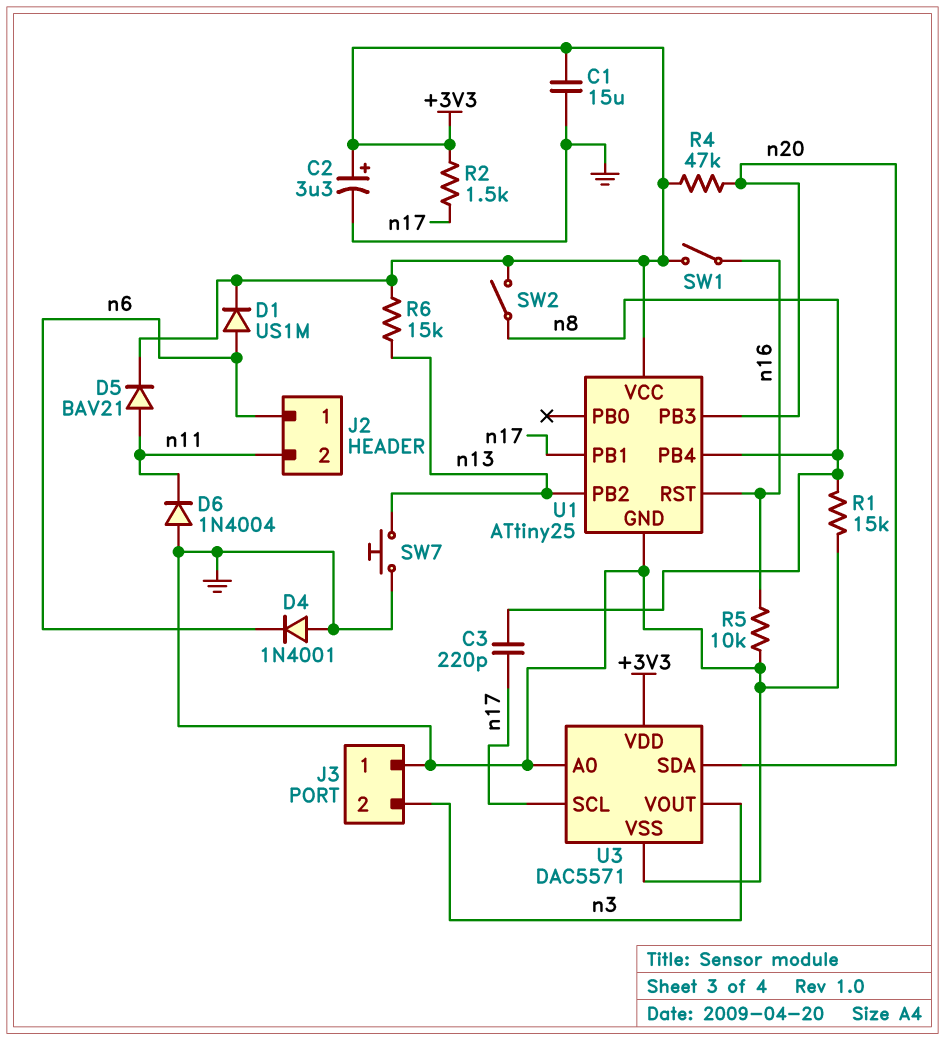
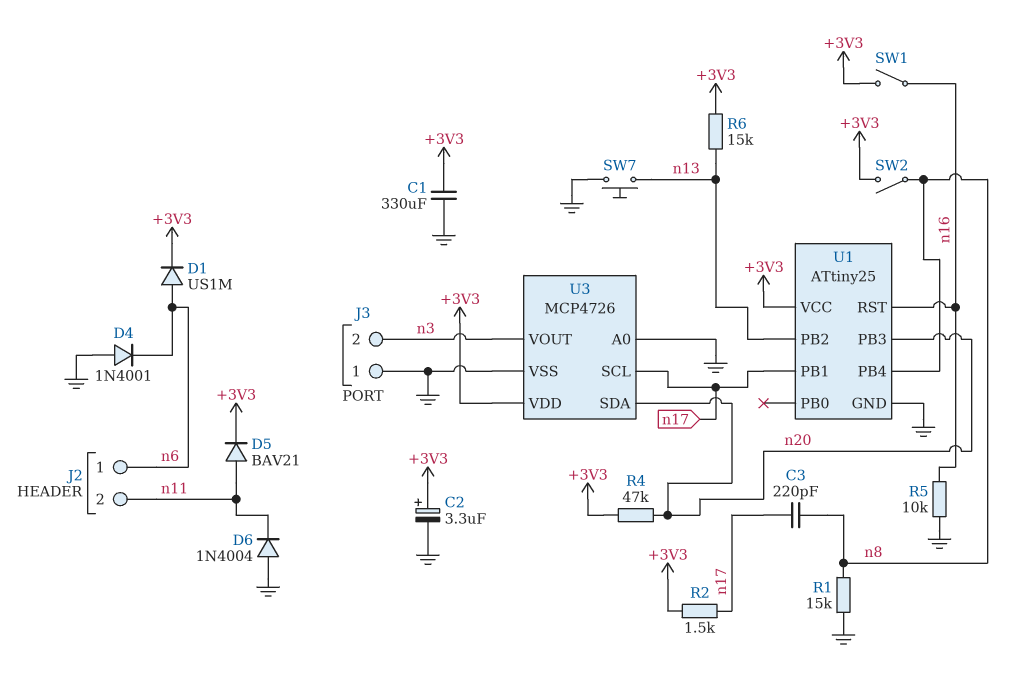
C1: 15uF (+3V3, GND) -> 330uF (+3V3, GND)
U3: DAC5571 -> MCP4726

